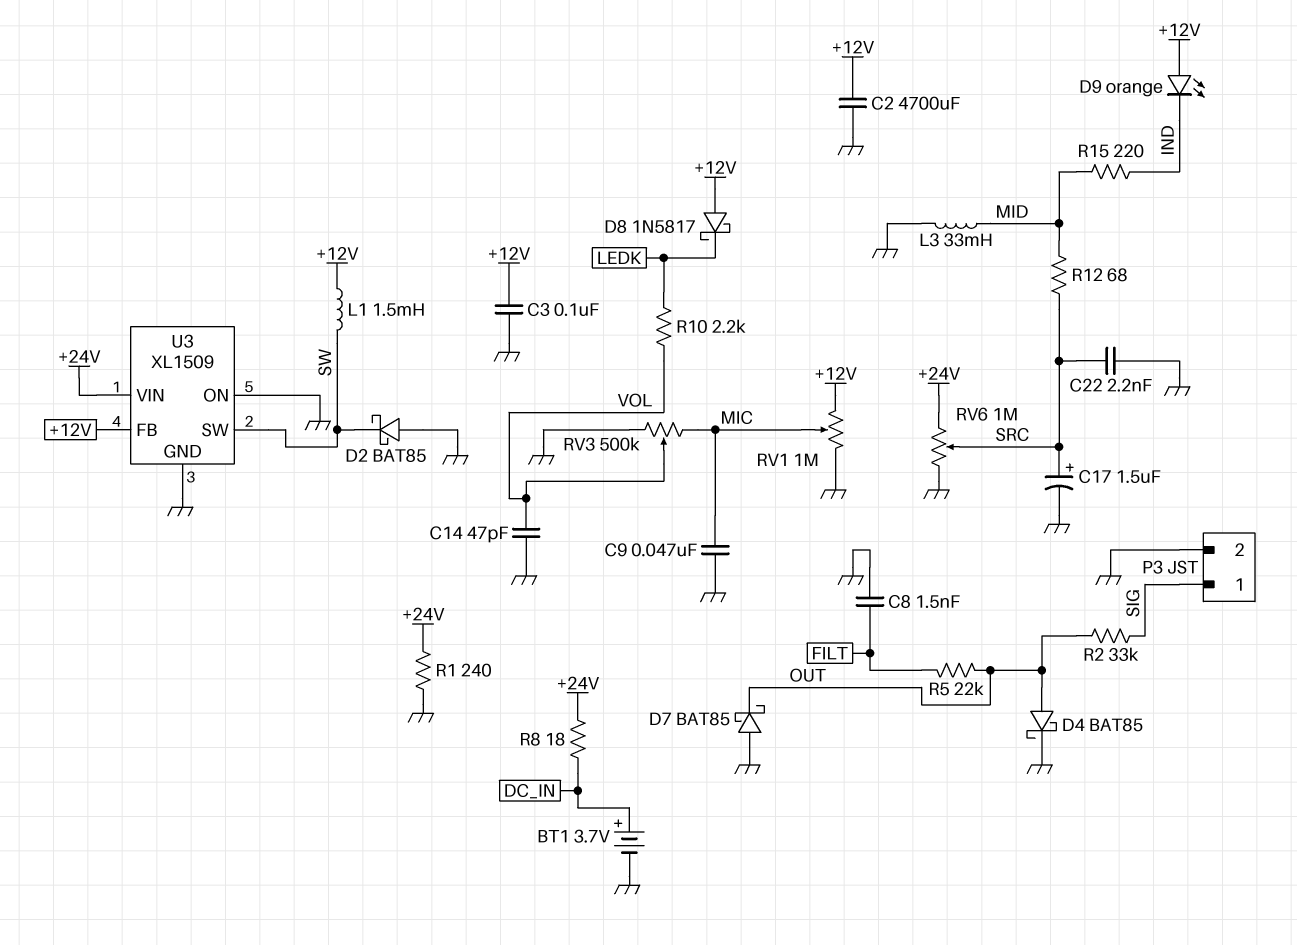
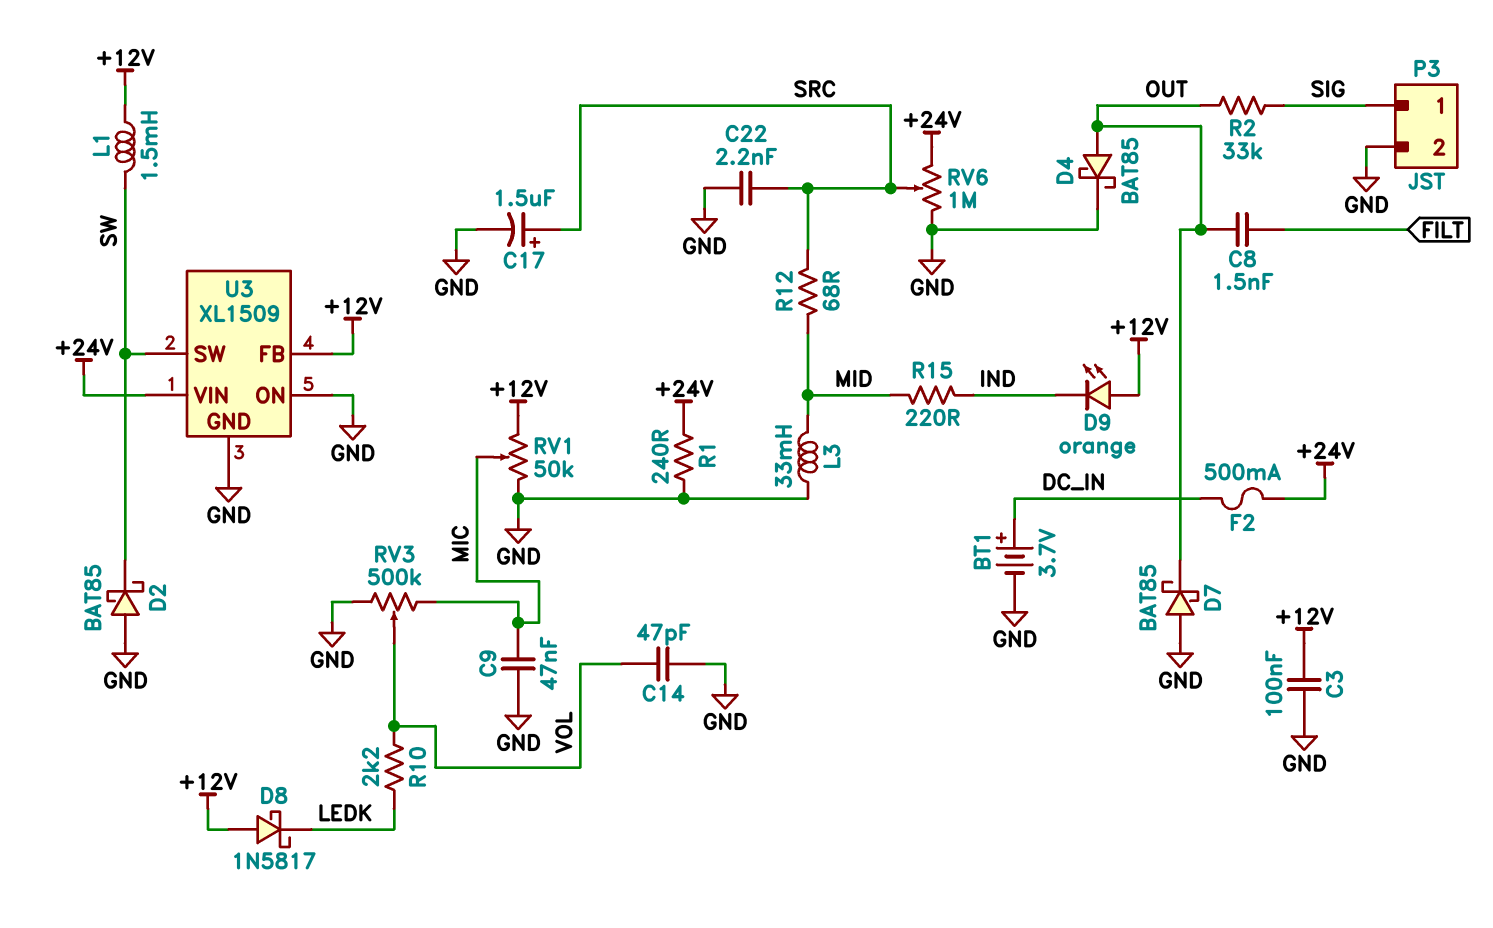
C2: 4700uF (+12V, GND) -> none
C8: 1.5nF (FILT, GND) -> 1.5nF (FILT, OUT)
F2: none -> 500mA (+24V, DC_IN)
R5: 22k (FILT, OUT) -> none
R8: 18 (+24V, DC_IN) -> none
RV1: 1M (+12V, GND, wiper MIC) -> 50k (+12V, GND, wiper MIC)

